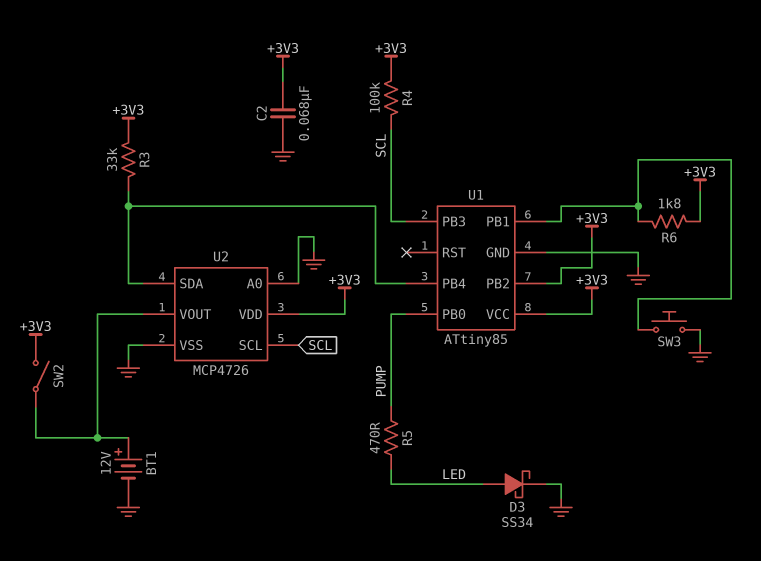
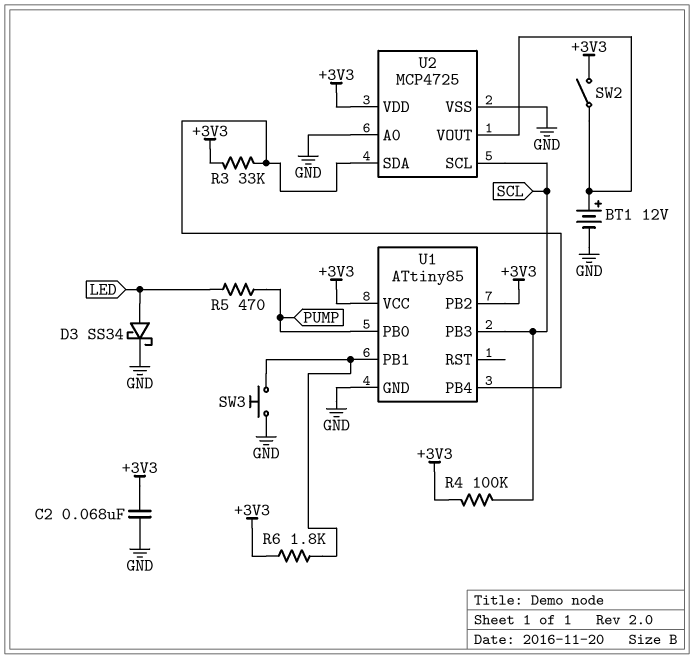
U2: MCP4726 -> MCP4725

